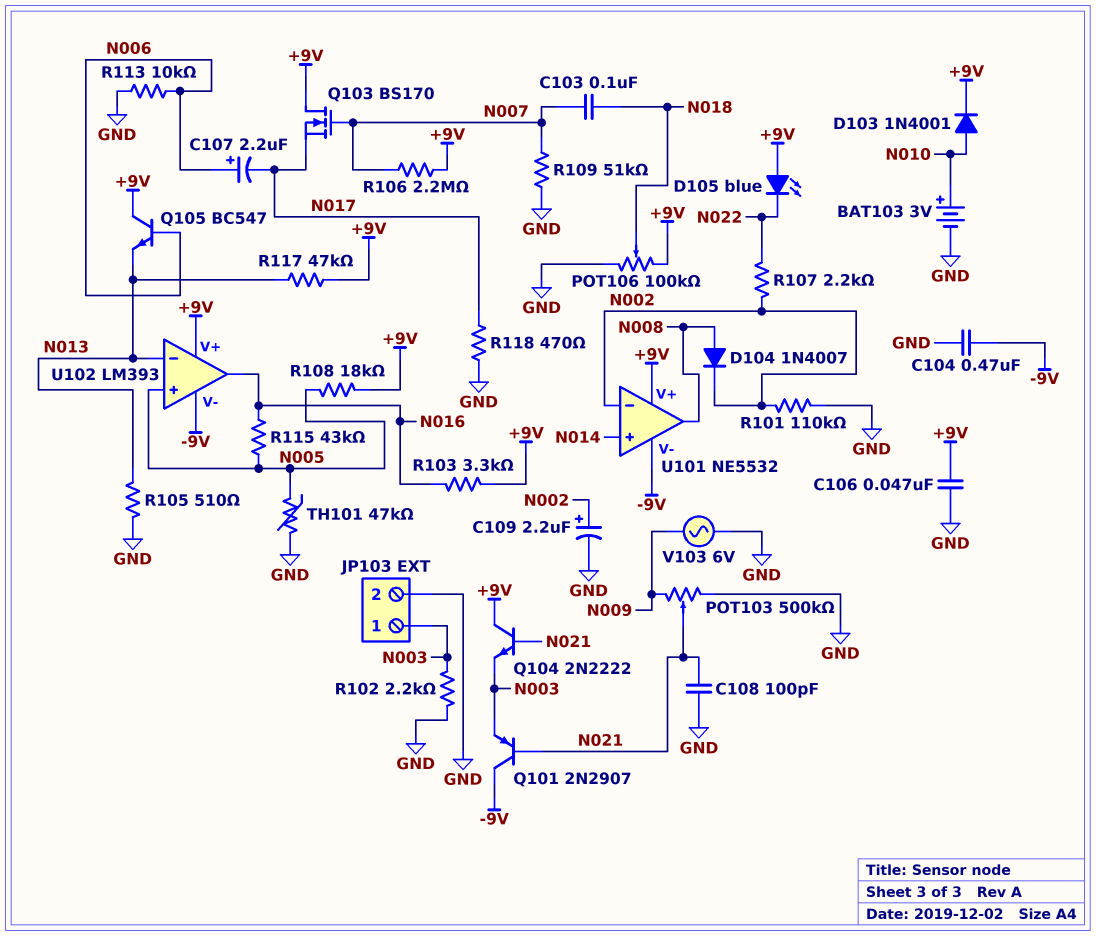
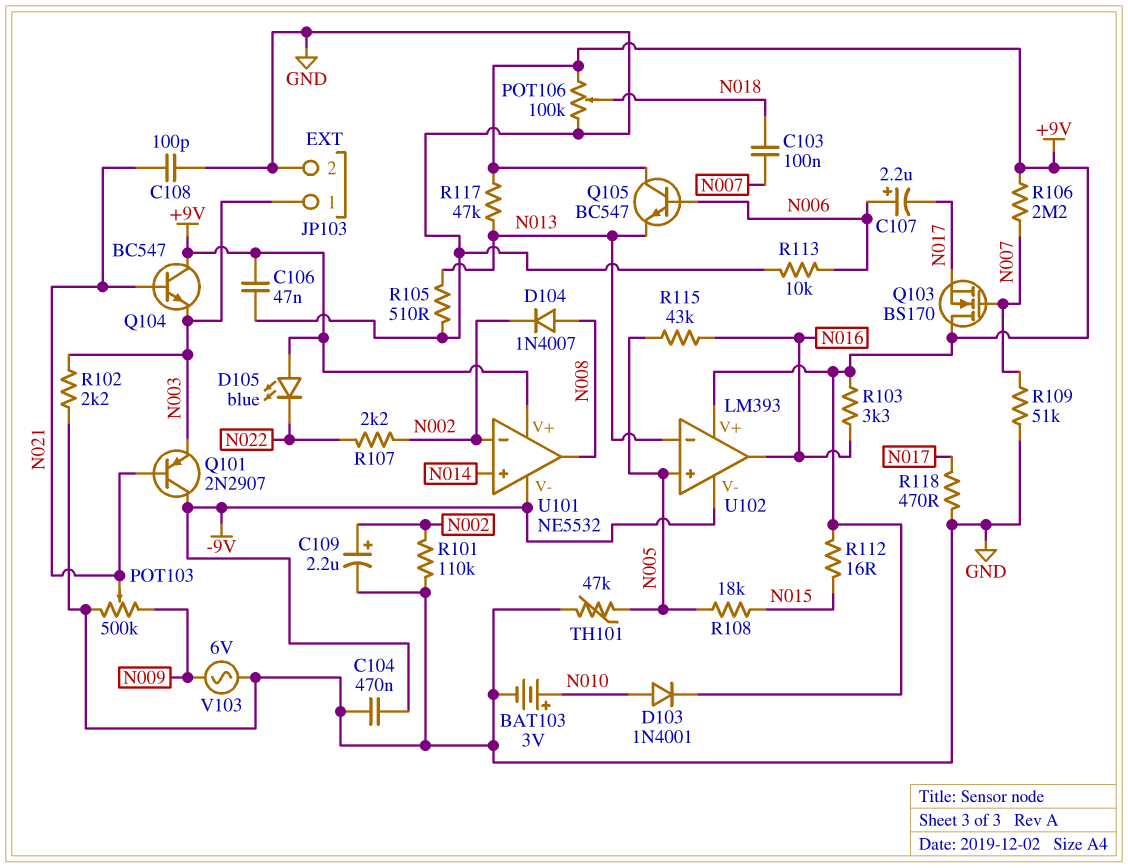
Q104: NPN 2N2222 (B N021, C +9V, E N003) -> NPN BC547 (B N021, C +9V, E N003)
R108: 18k (+9V, N005) -> 18k (N005, N015)
R112: none -> 16 (+9V, N015)

